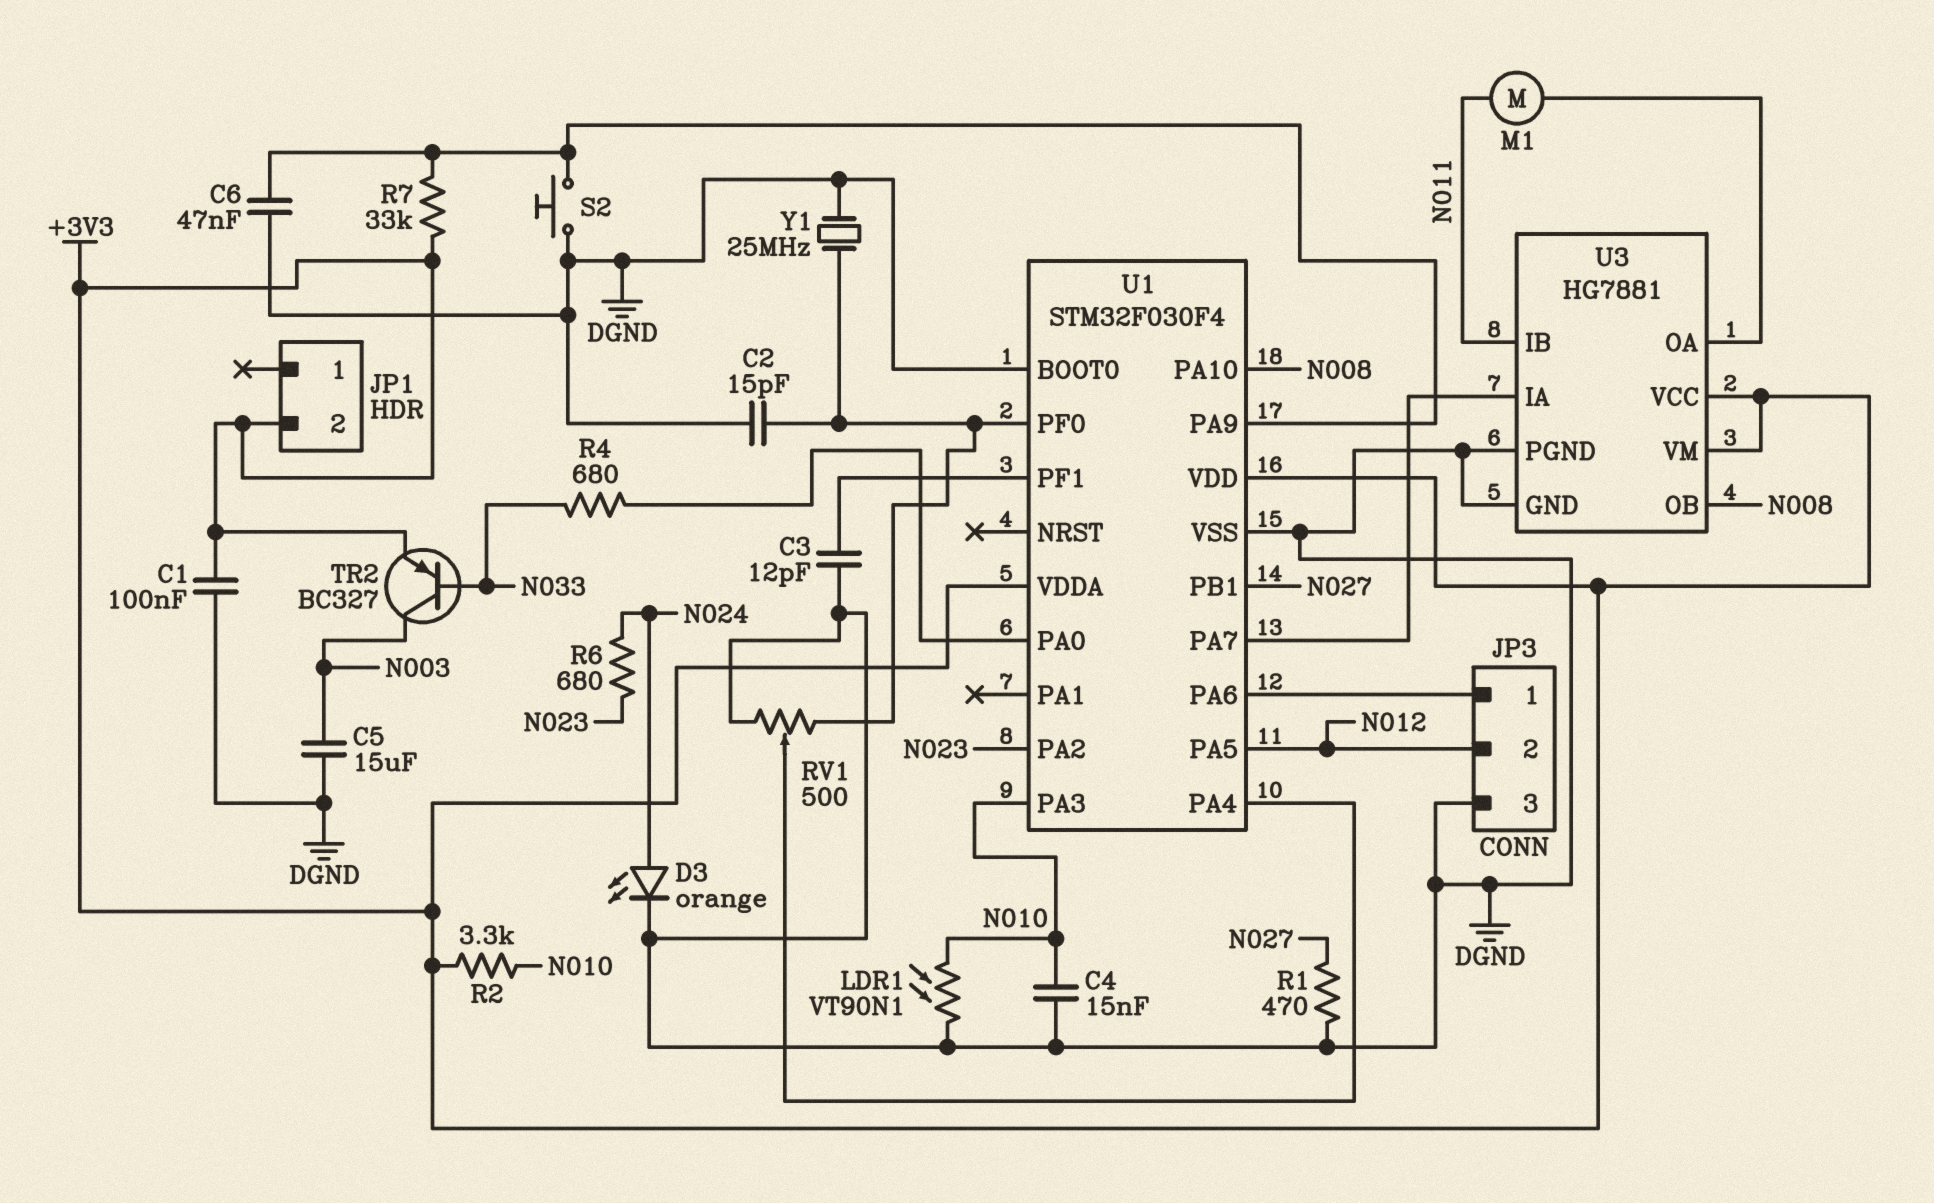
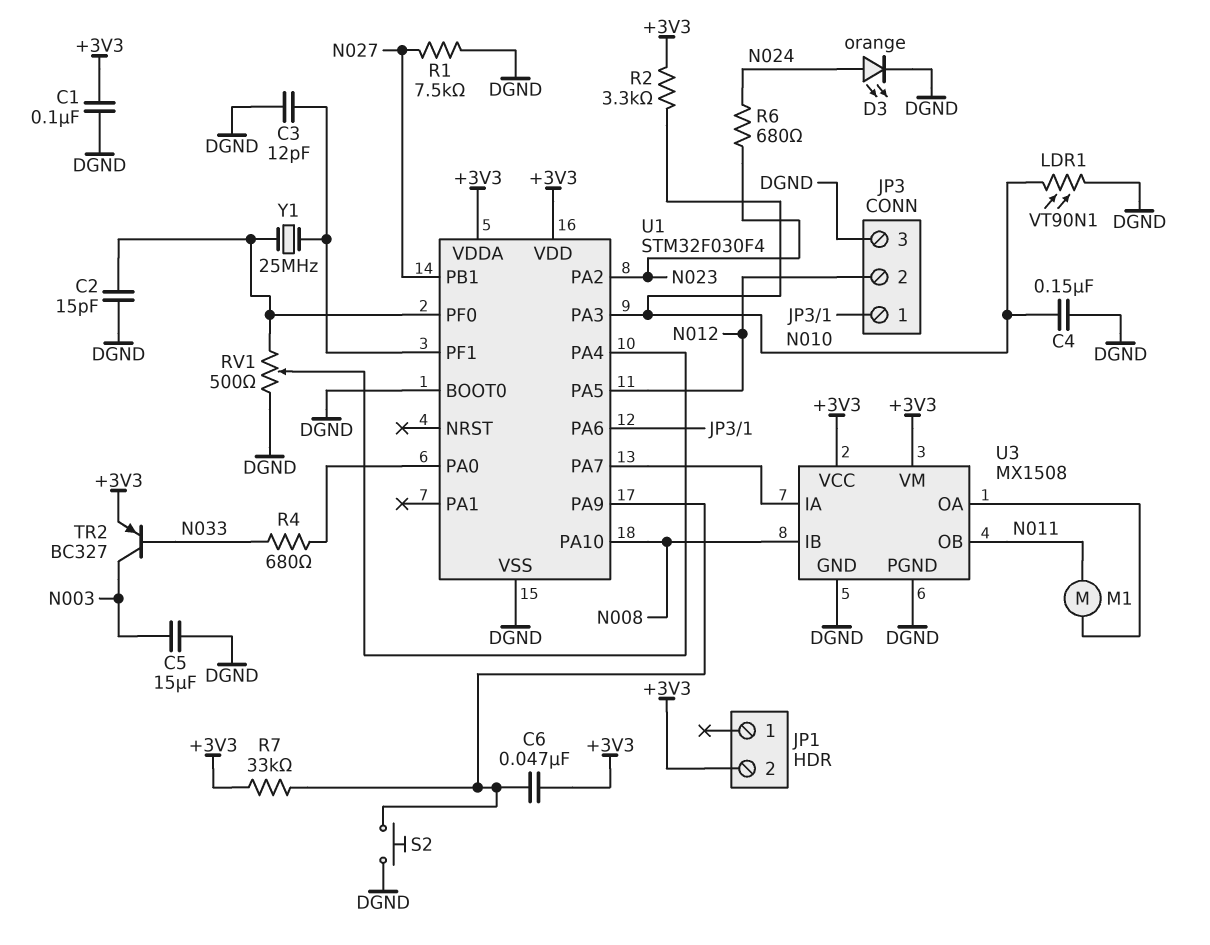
C4: 15nF (DGND, N010) -> 150nF (DGND, N010)
C6: 47nF (DGND, U1/PA9) -> 47nF (+3V3, U1/PA9)
R1: 470 (DGND, N027) -> 7.5k (DGND, N027)
U3: HG7881 -> MX1508
U3 pin IB: N011 -> N008
U3 pin OB: N008 -> N011
Y1: 25MHz (DGND, U1/PF0) -> 25MHz (U1/PF0, U1/PF1)

